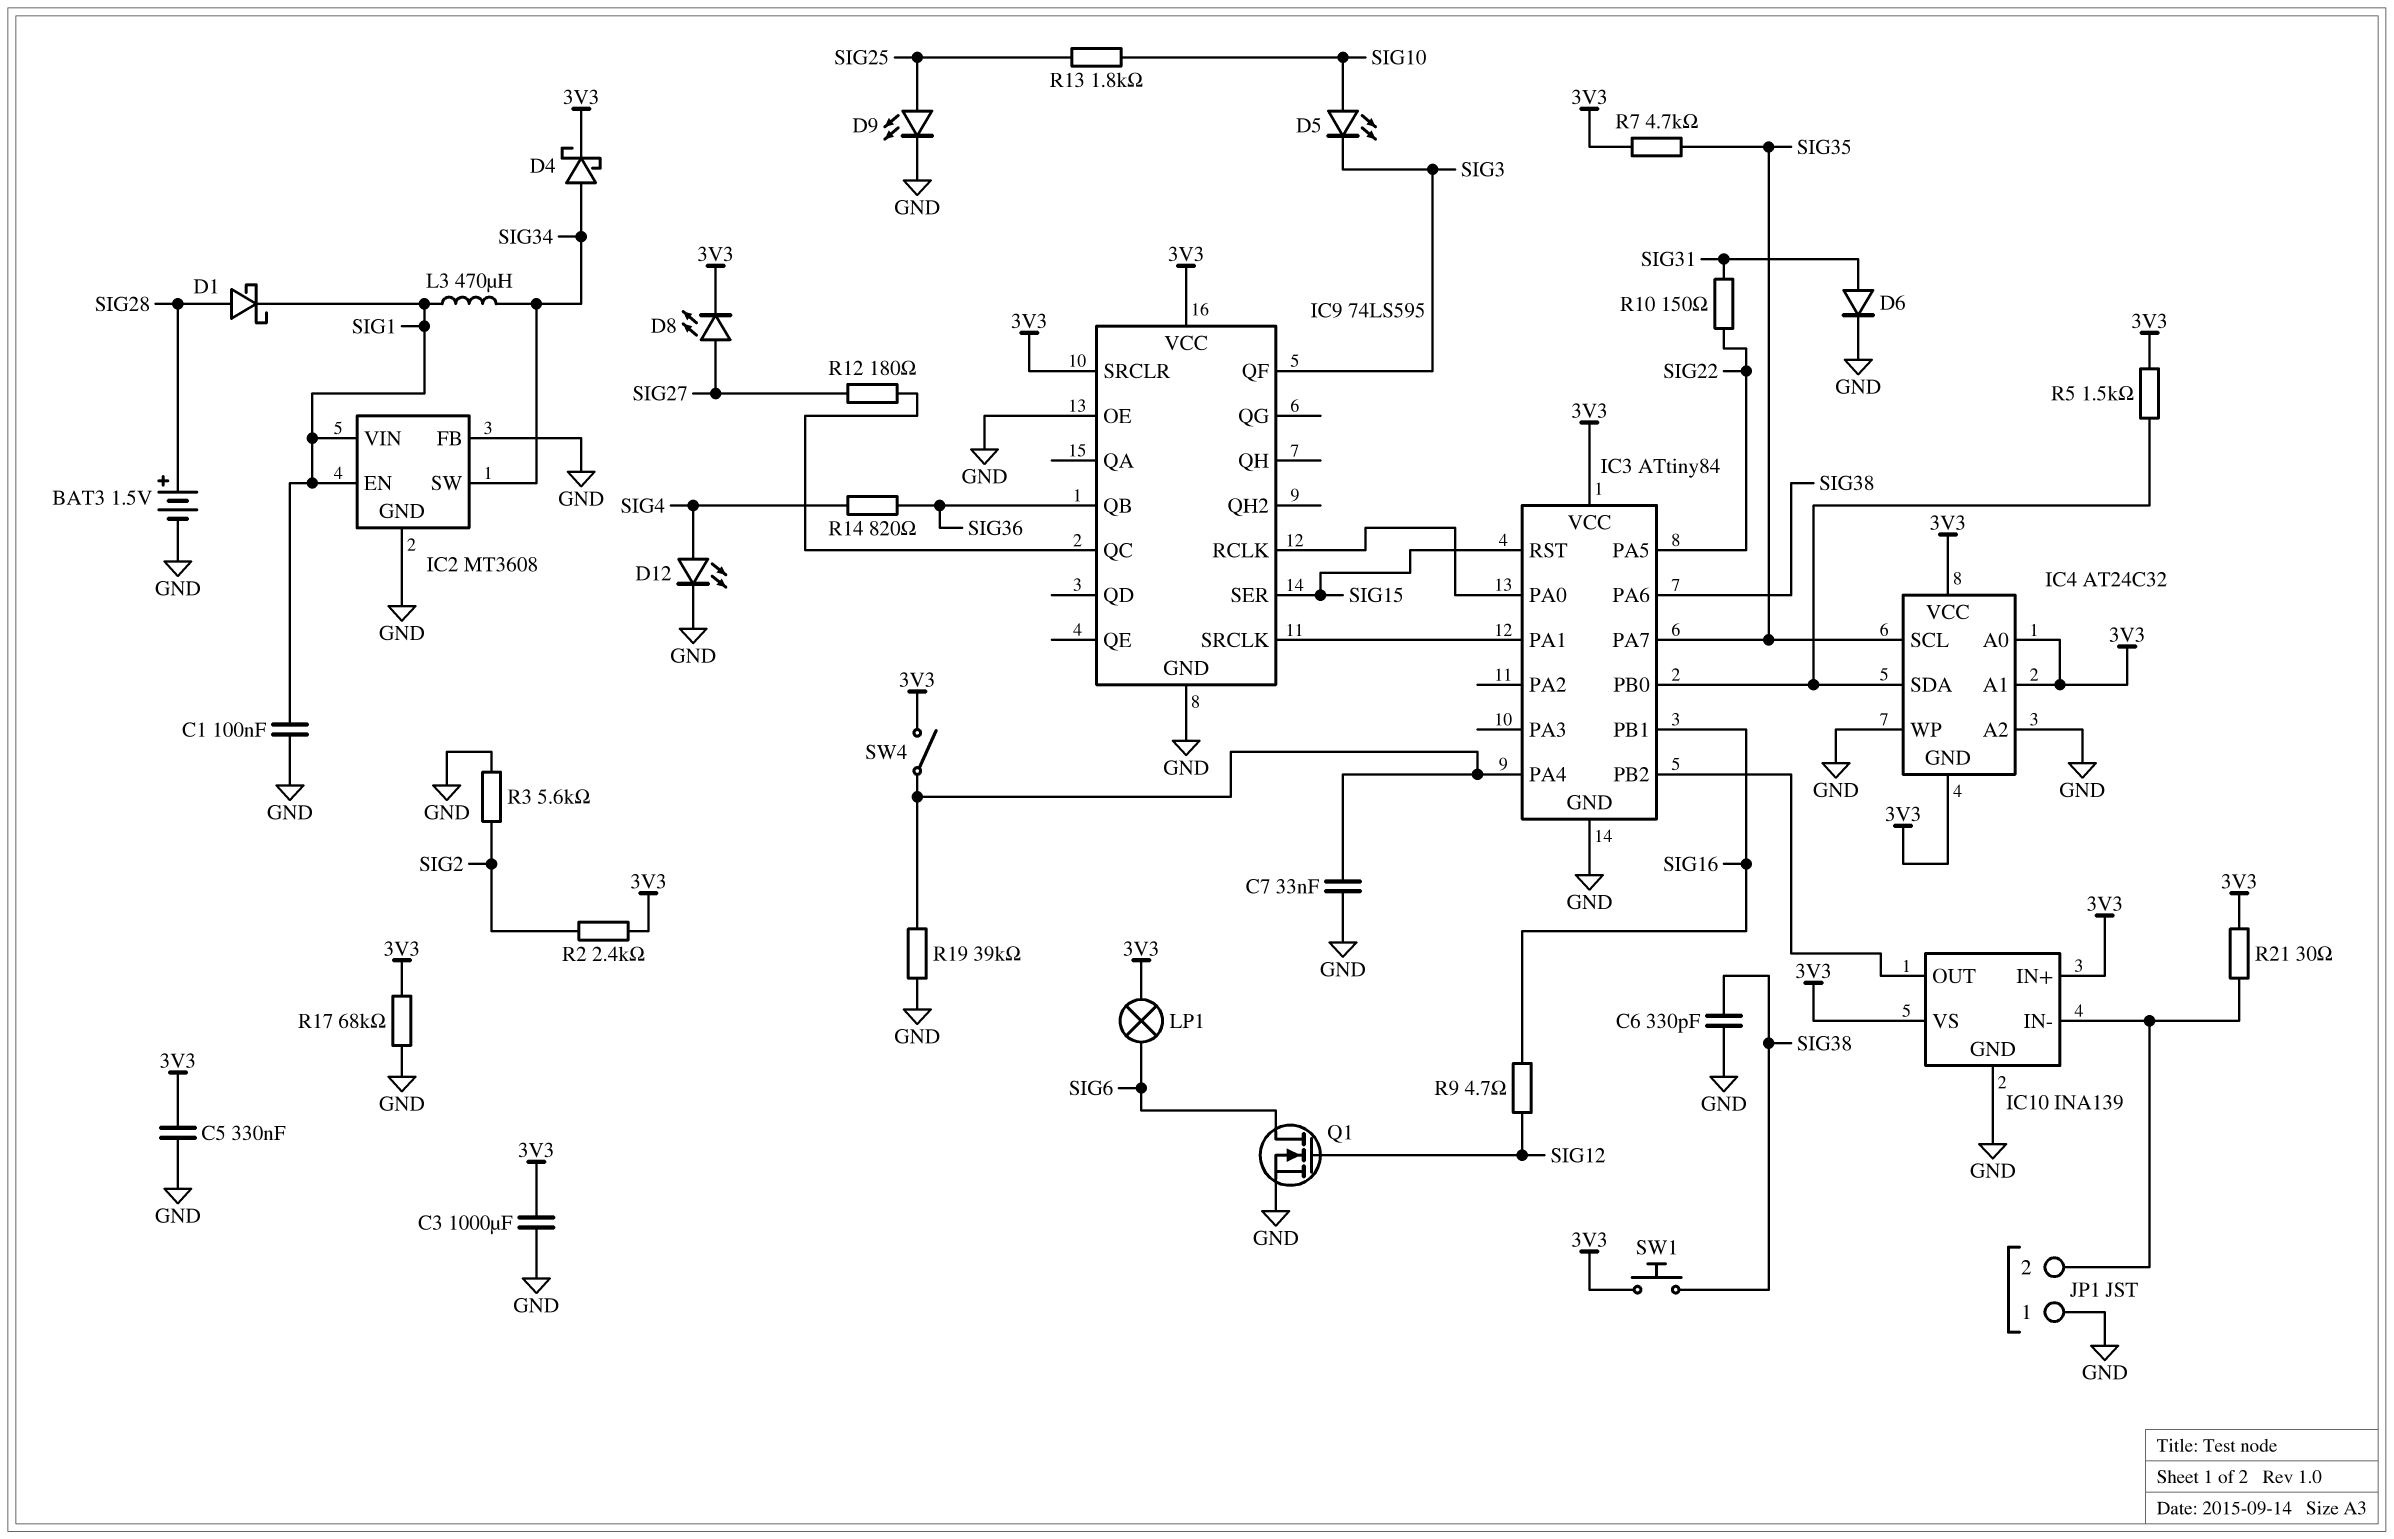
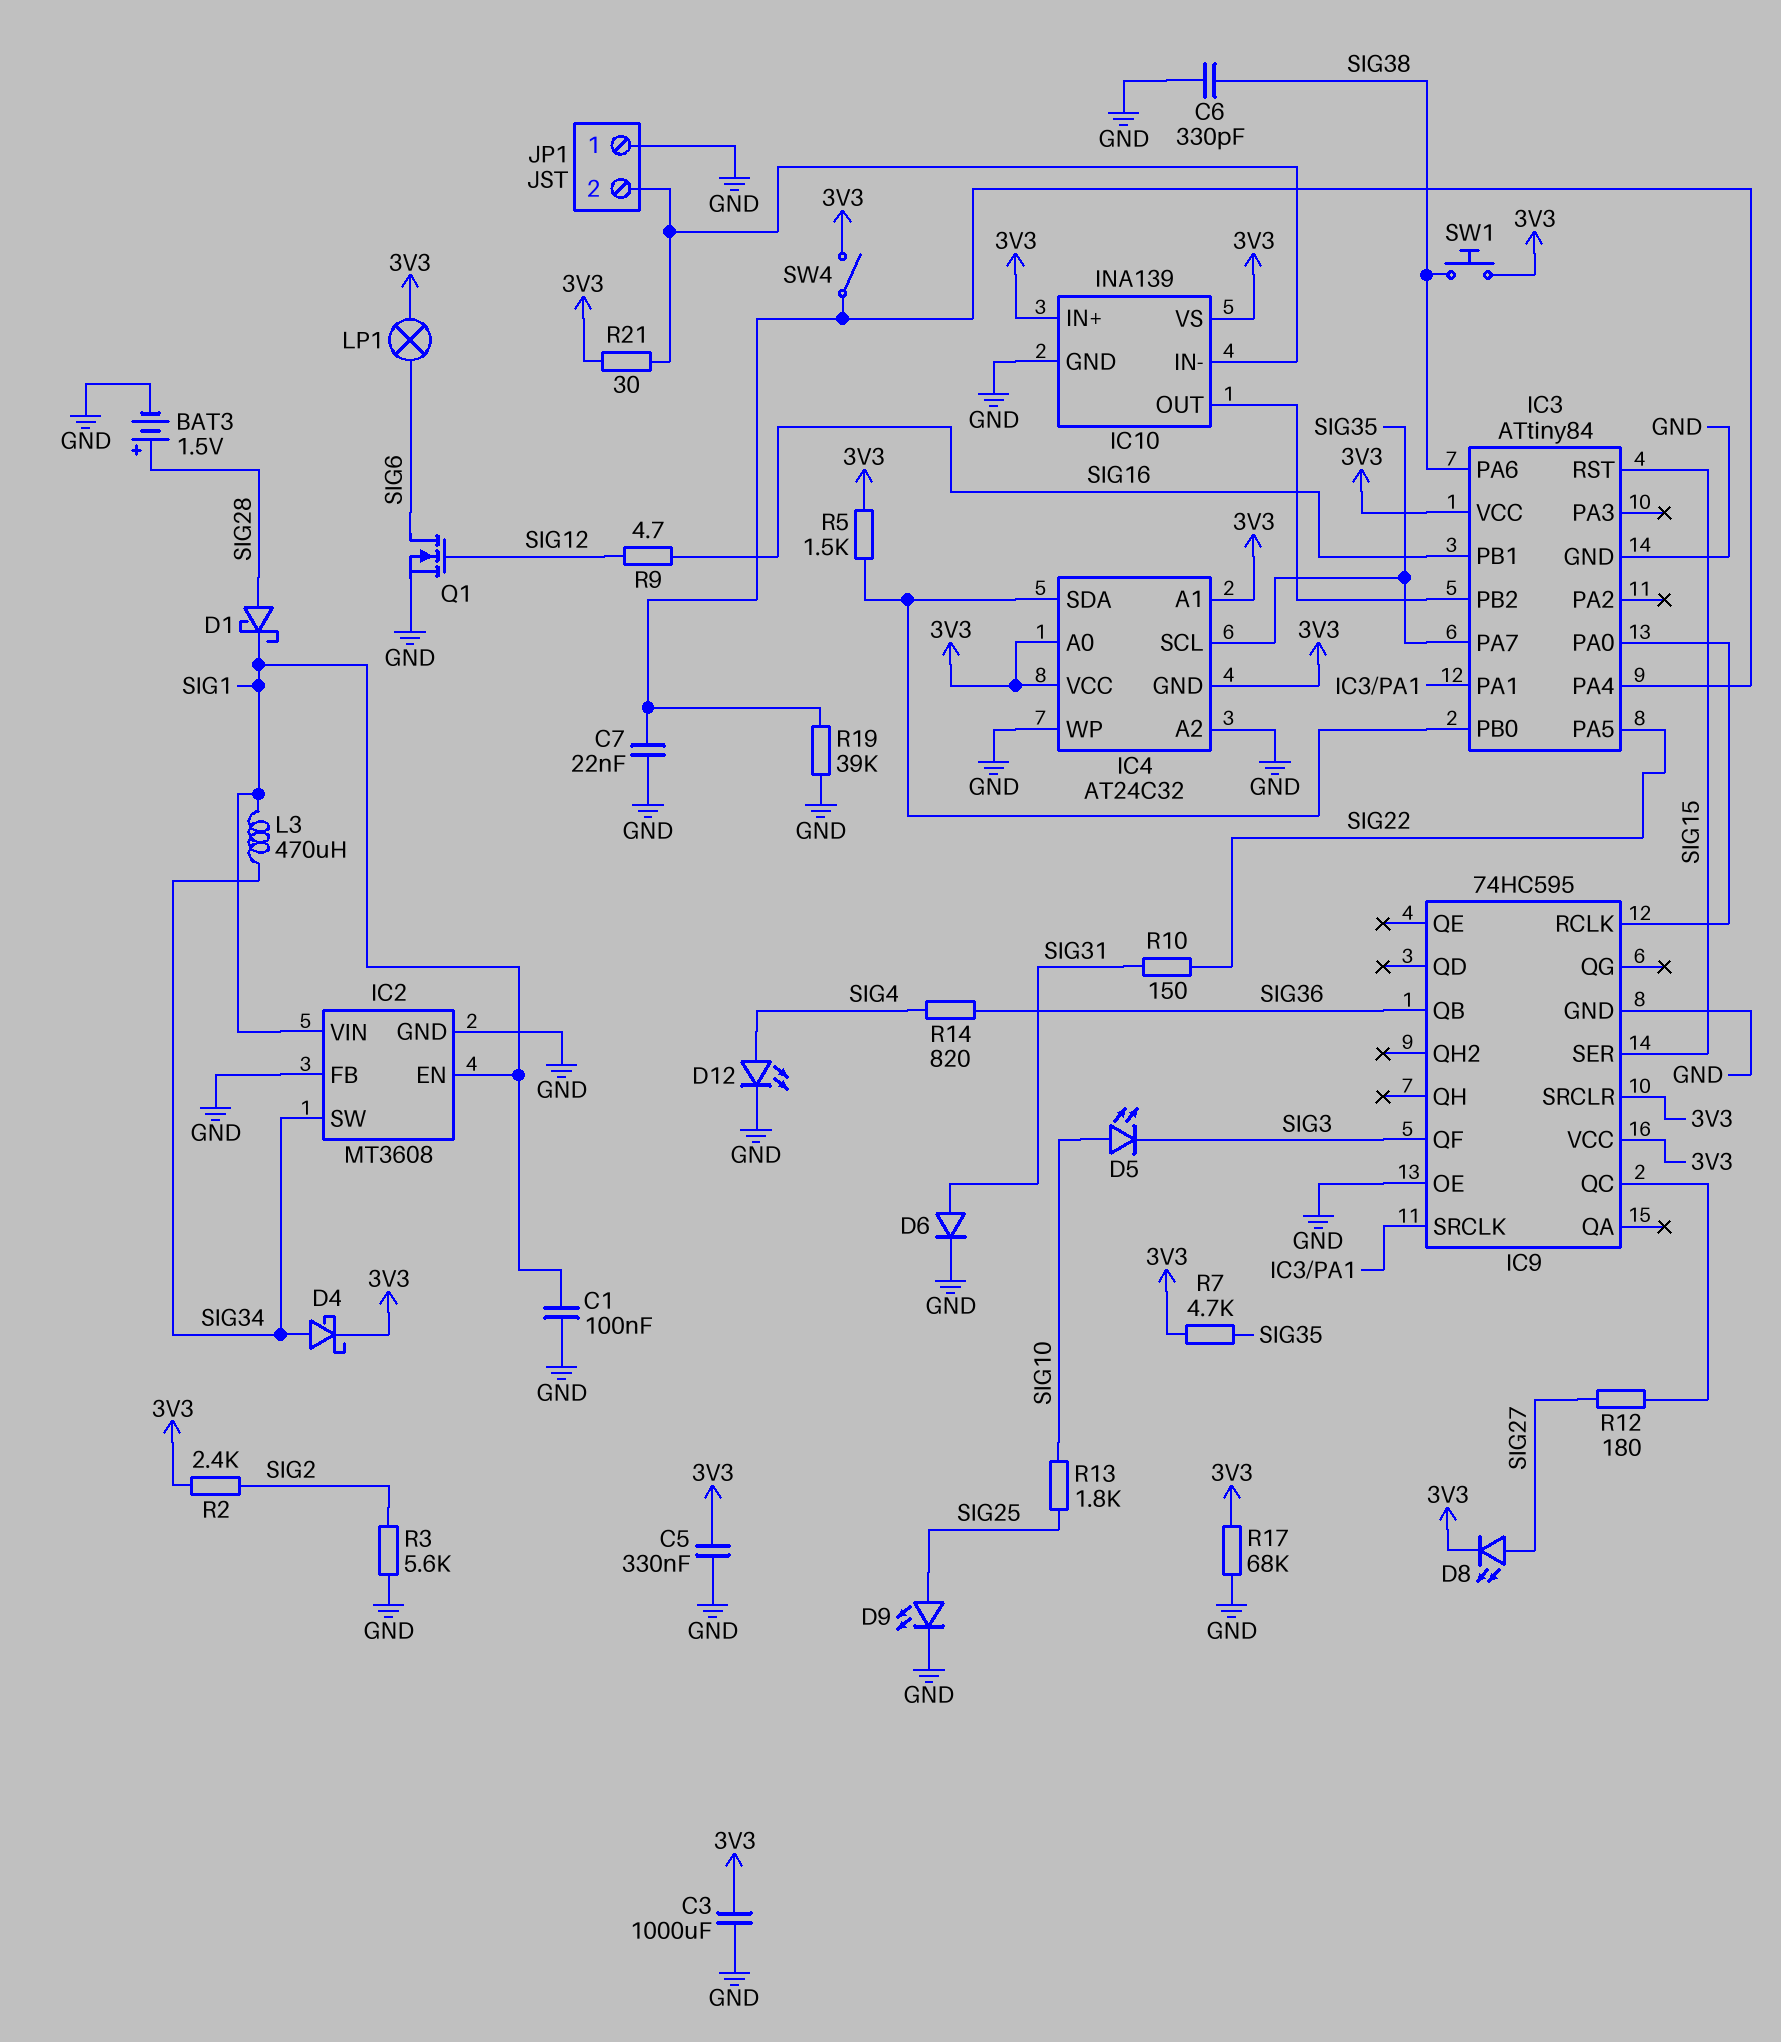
C7: 33nF (GND, IC3/PA4) -> 22nF (GND, IC3/PA4)
IC9: 74LS595 -> 74HC595

